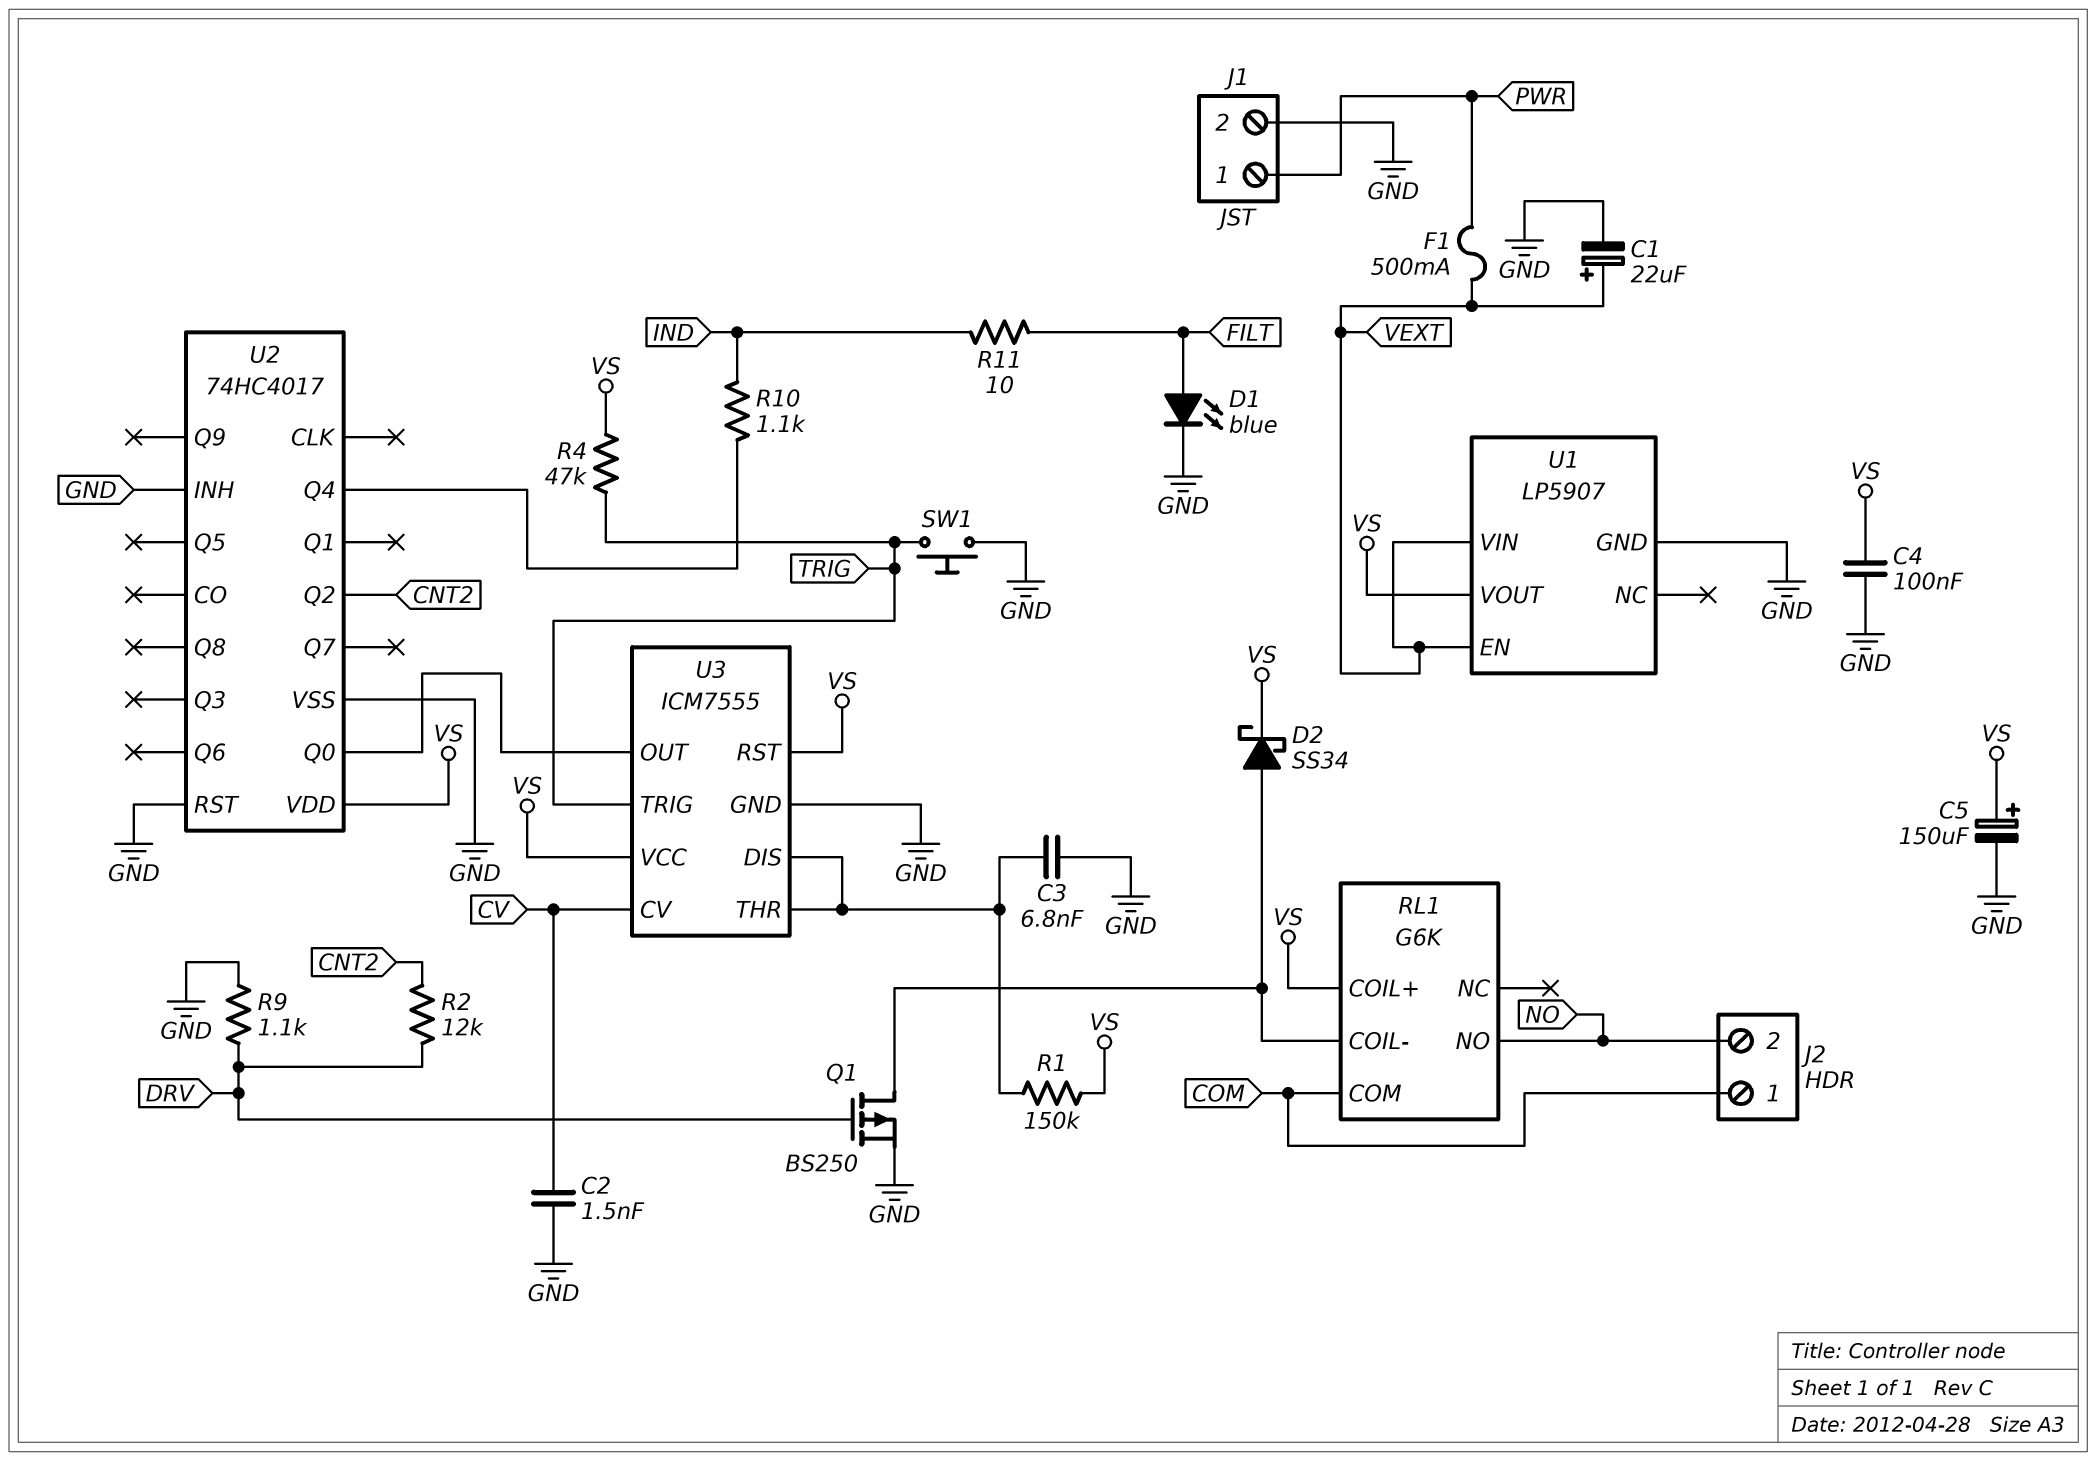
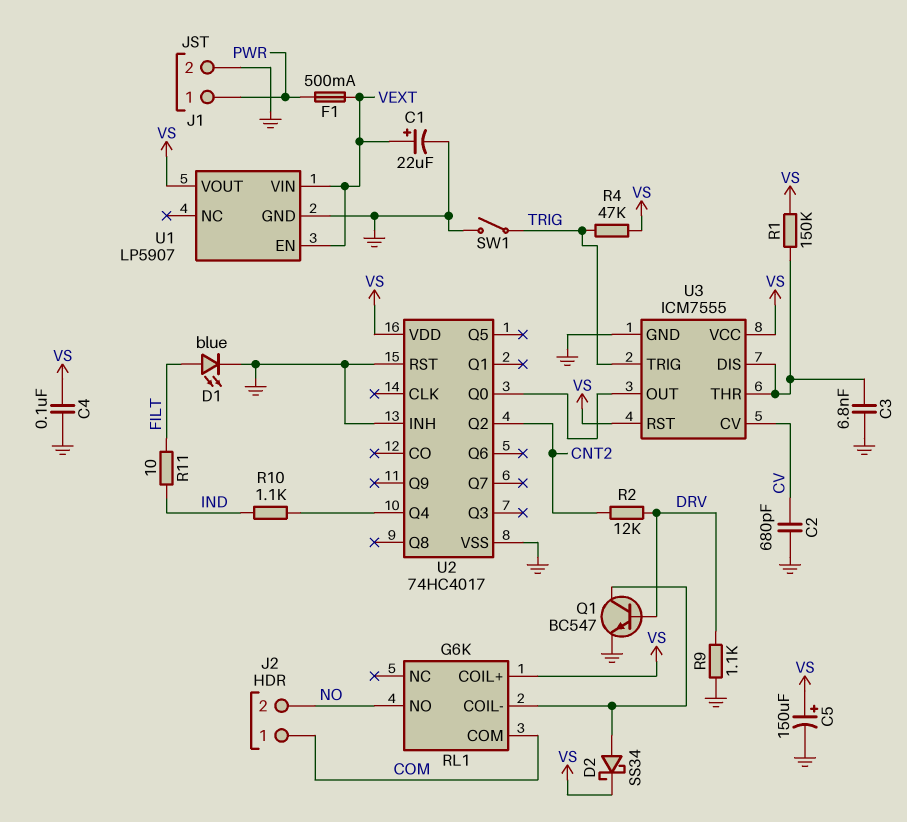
C2: 1.5nF (CV, GND) -> 680pF (CV, GND)
Q1: PMOS BS250 (G DRV, D RL1/COIL-, S GND) -> NPN BC547 (B DRV, C RL1/COIL-, E GND)
SW1: button (GND, TRIG) -> switch (GND, TRIG)

